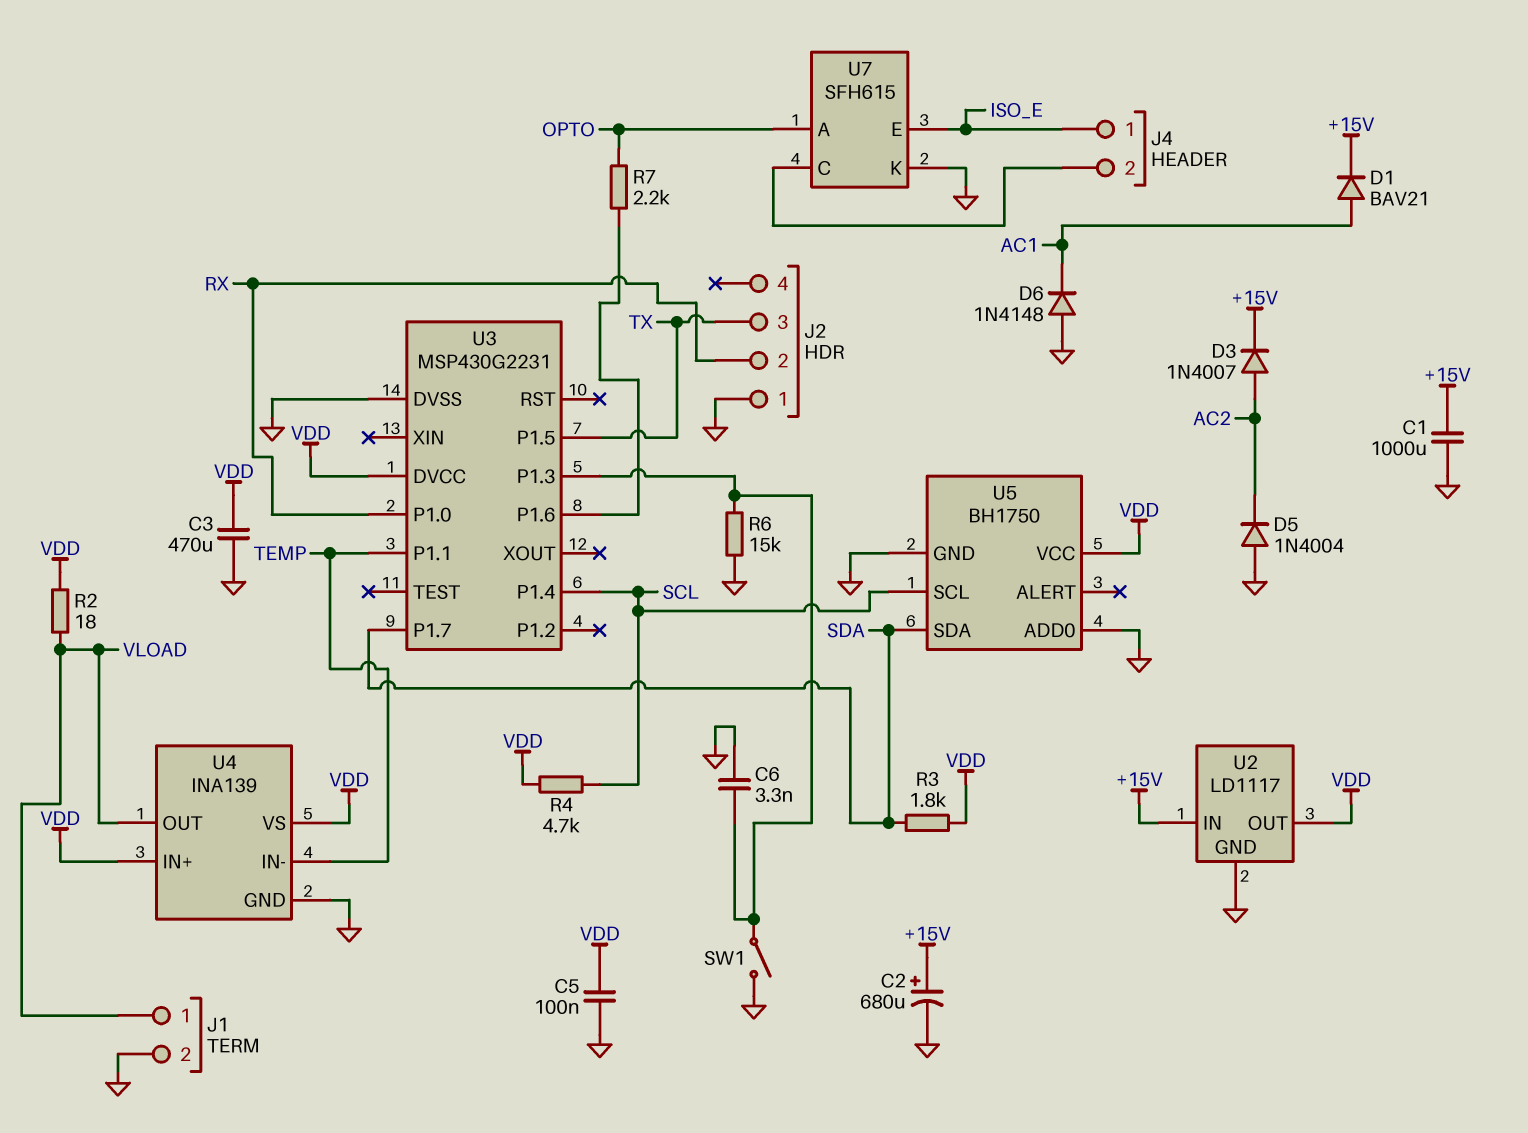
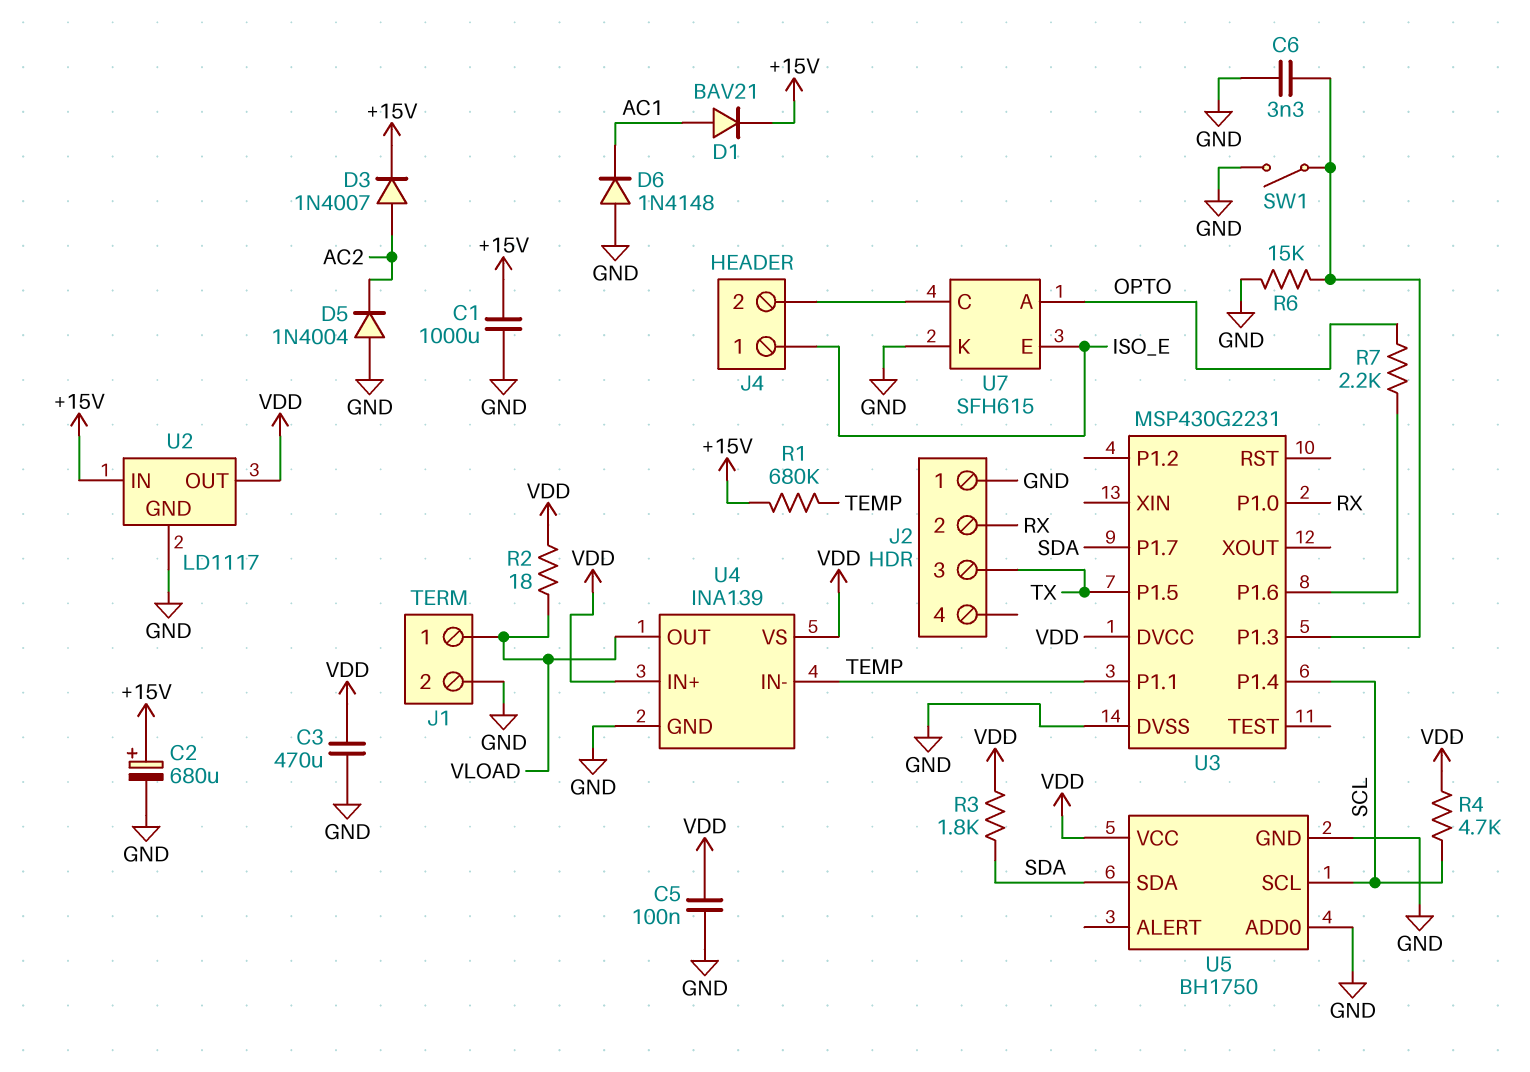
R1: none -> 680k (+15V, TEMP)

